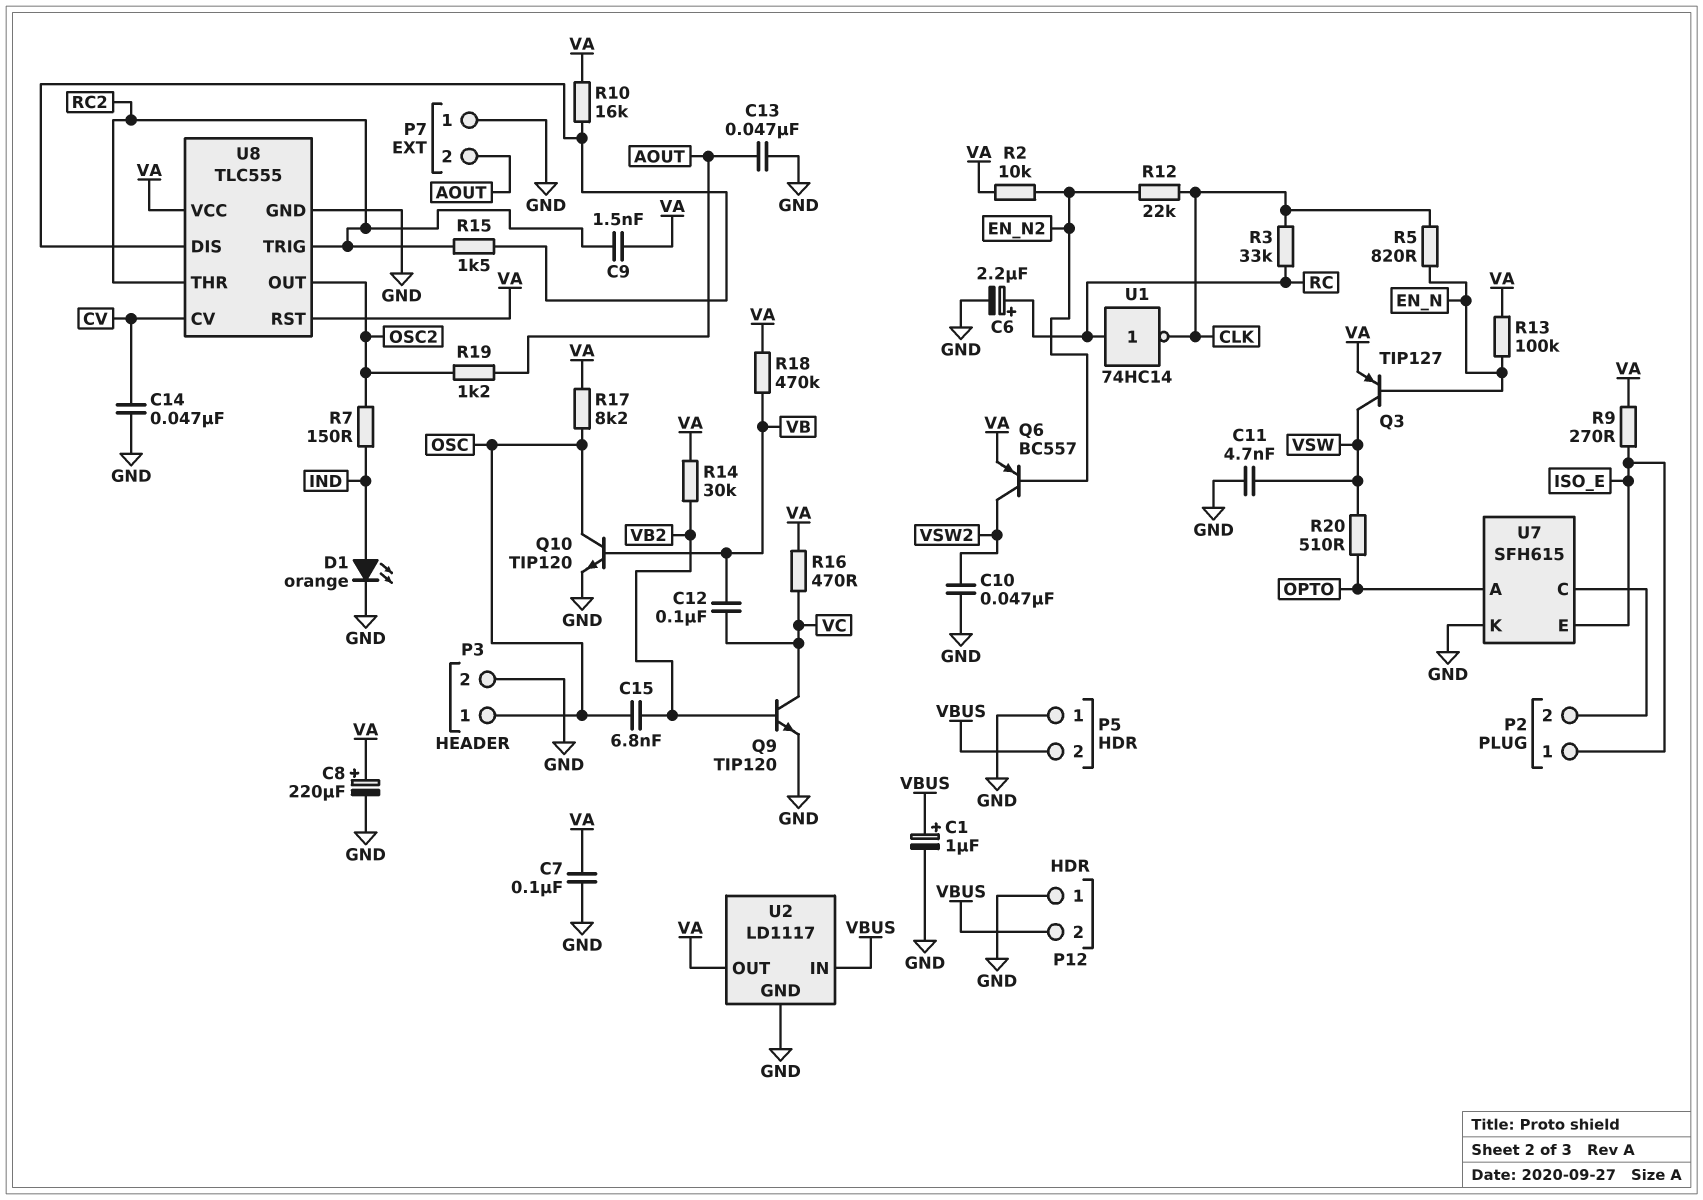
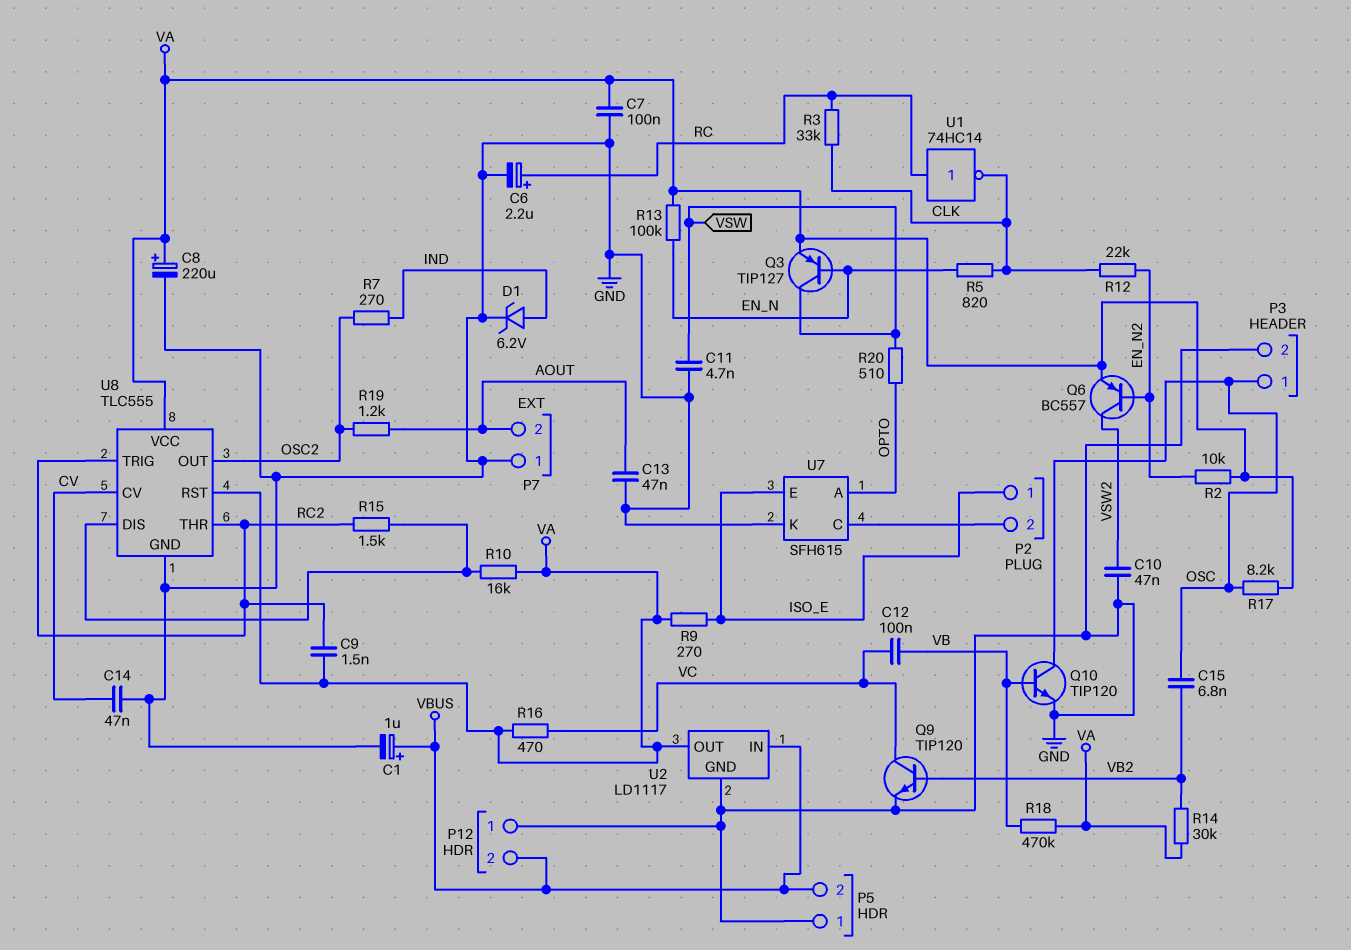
D1: LED orange (A IND, K GND) -> zener 6.2V (A IND, K GND)
R7: 150 (IND, OSC2) -> 270 (IND, OSC2)

